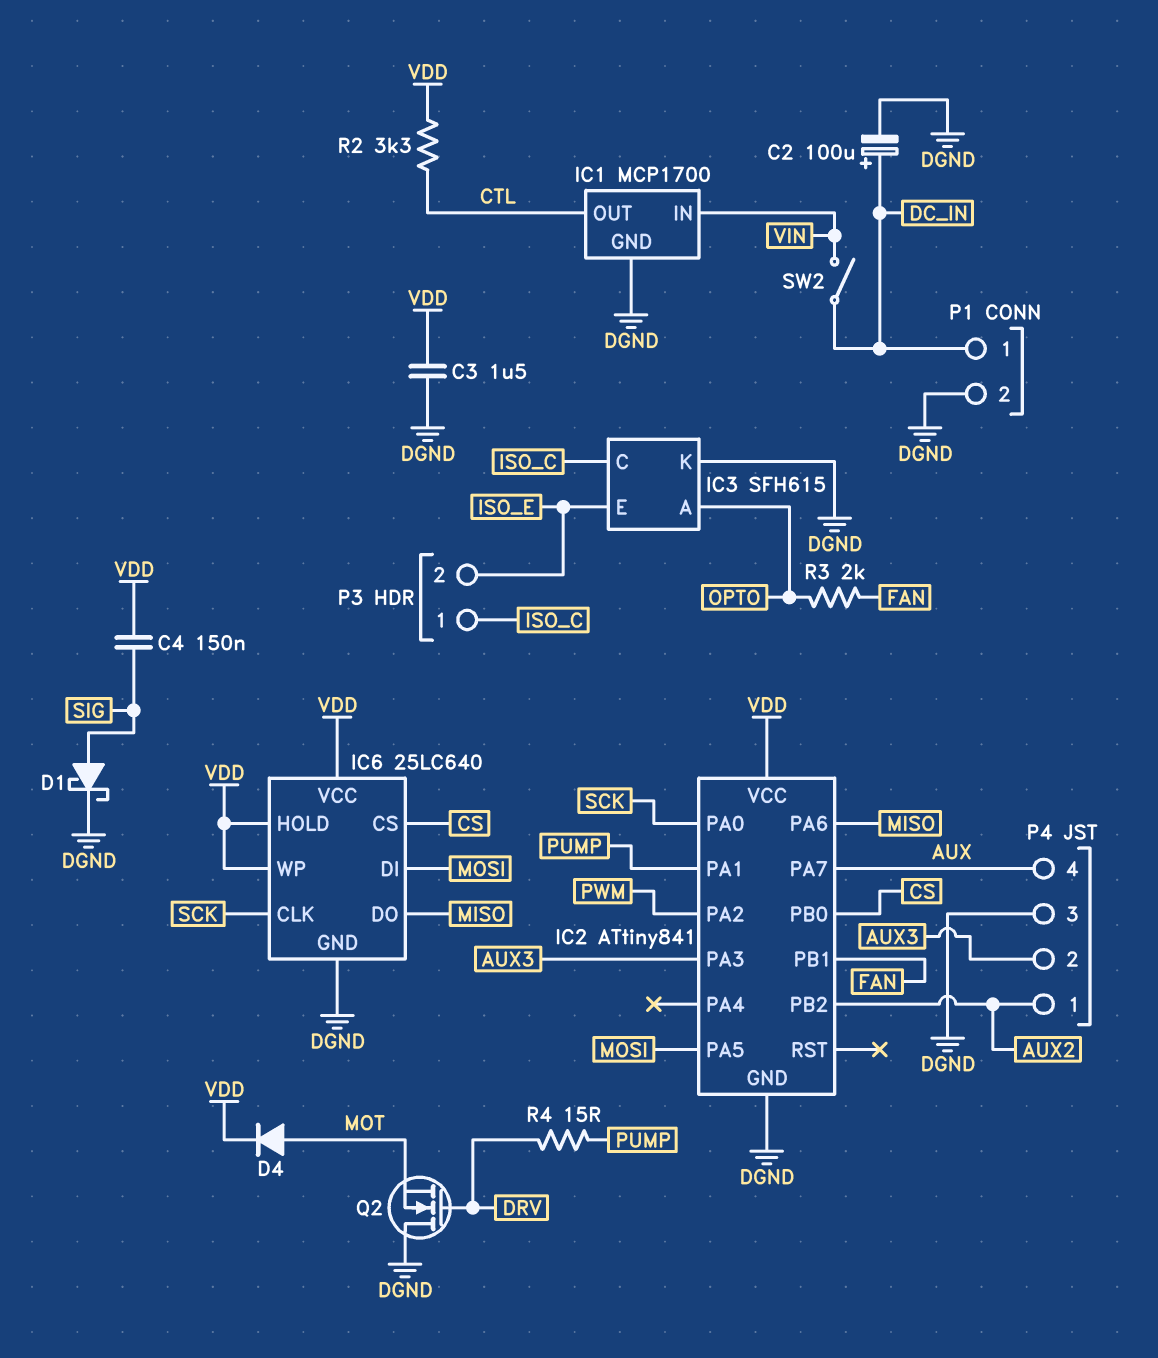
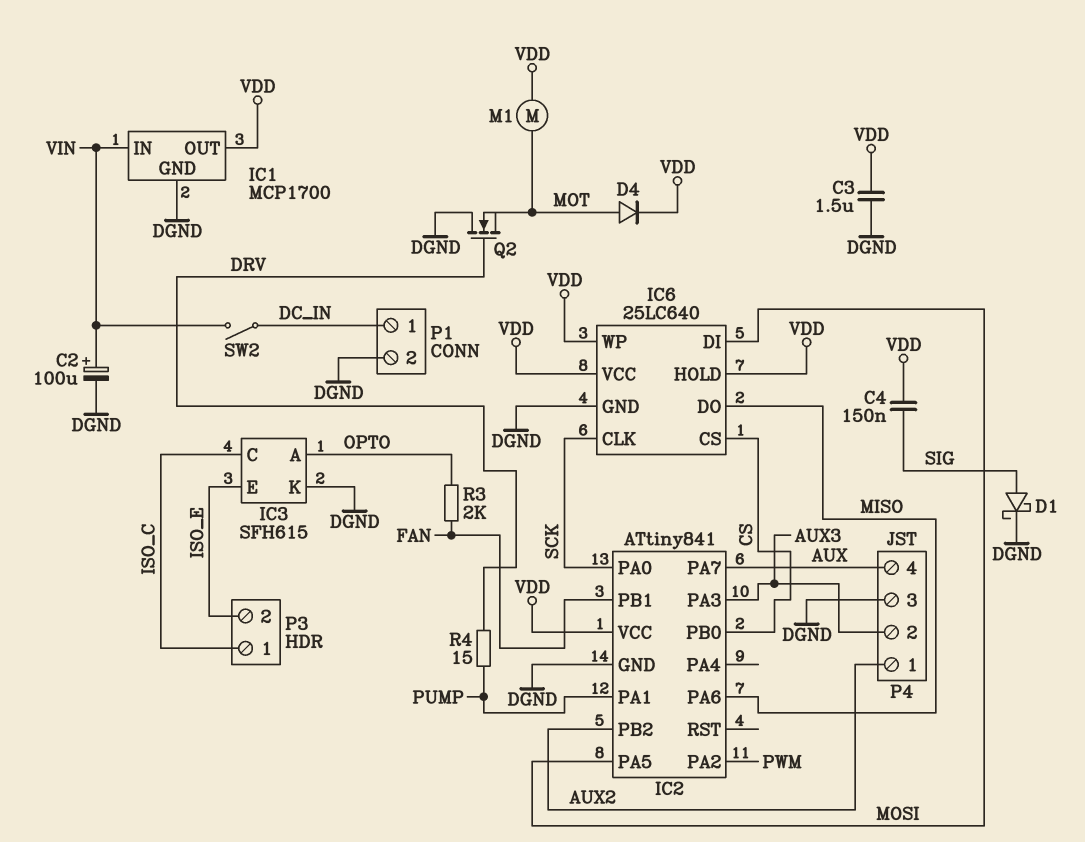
C2: 100uF (plus DC_IN, minus DGND) -> 100uF (plus VIN, minus DGND)
IC1 pin OUT: CTL -> VDD
M1: none -> motor (MOT, VDD)
R2: 3.3k (CTL, VDD) -> none

